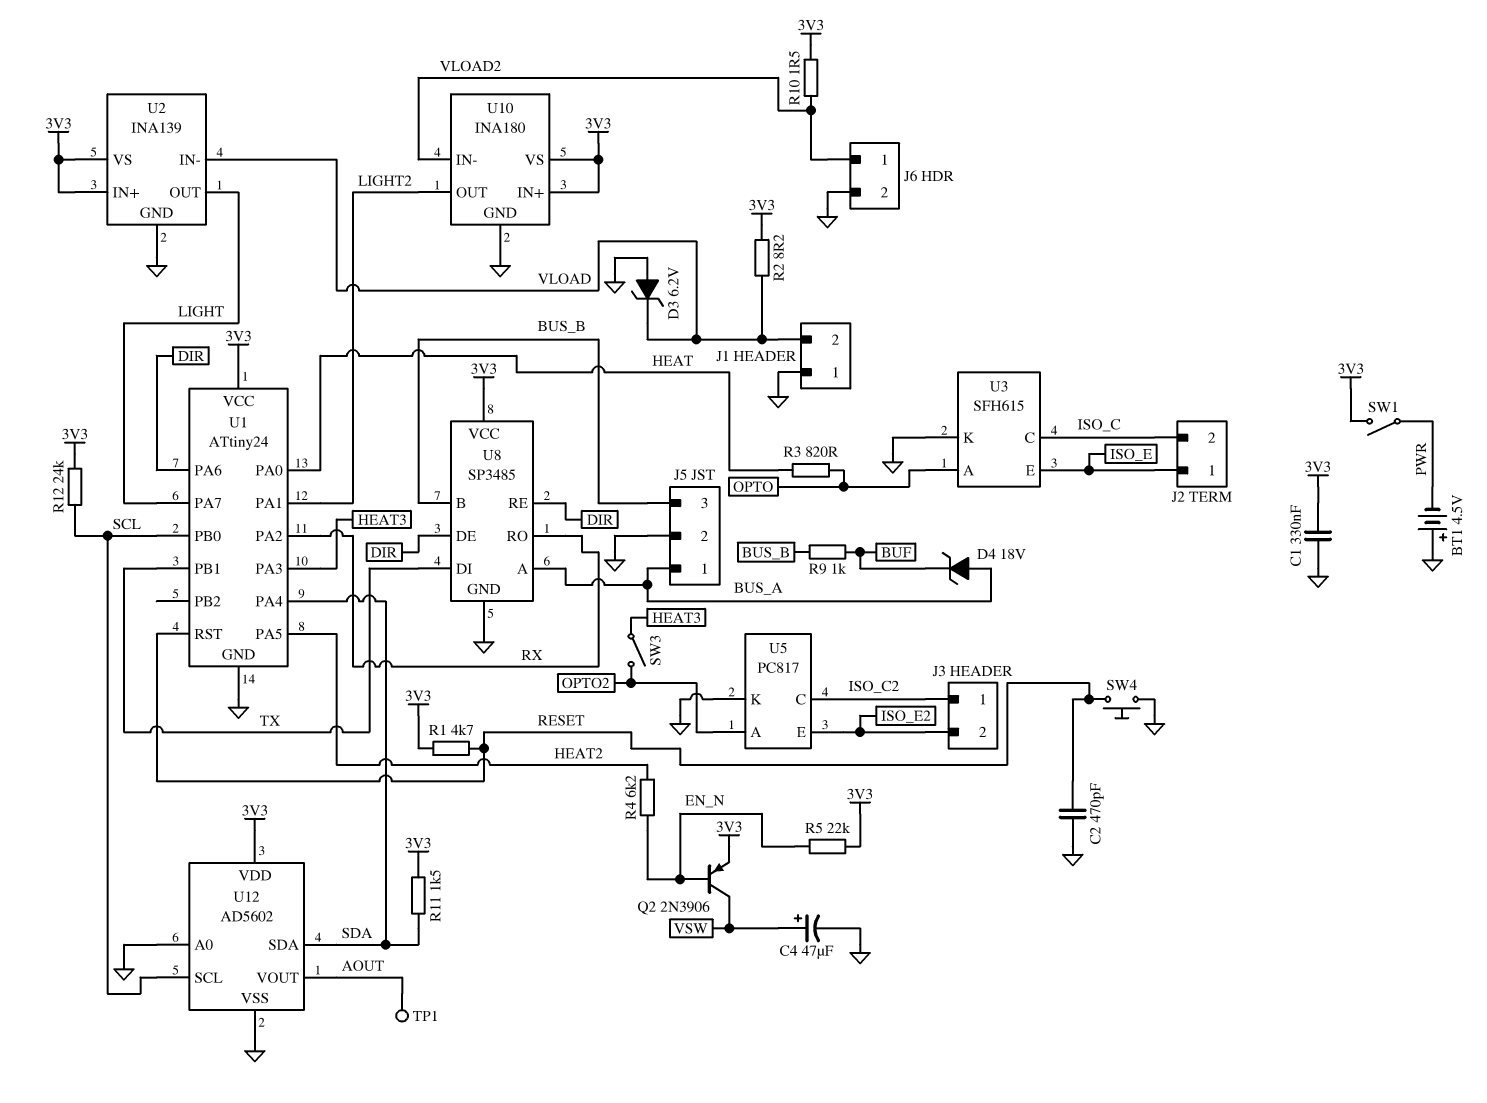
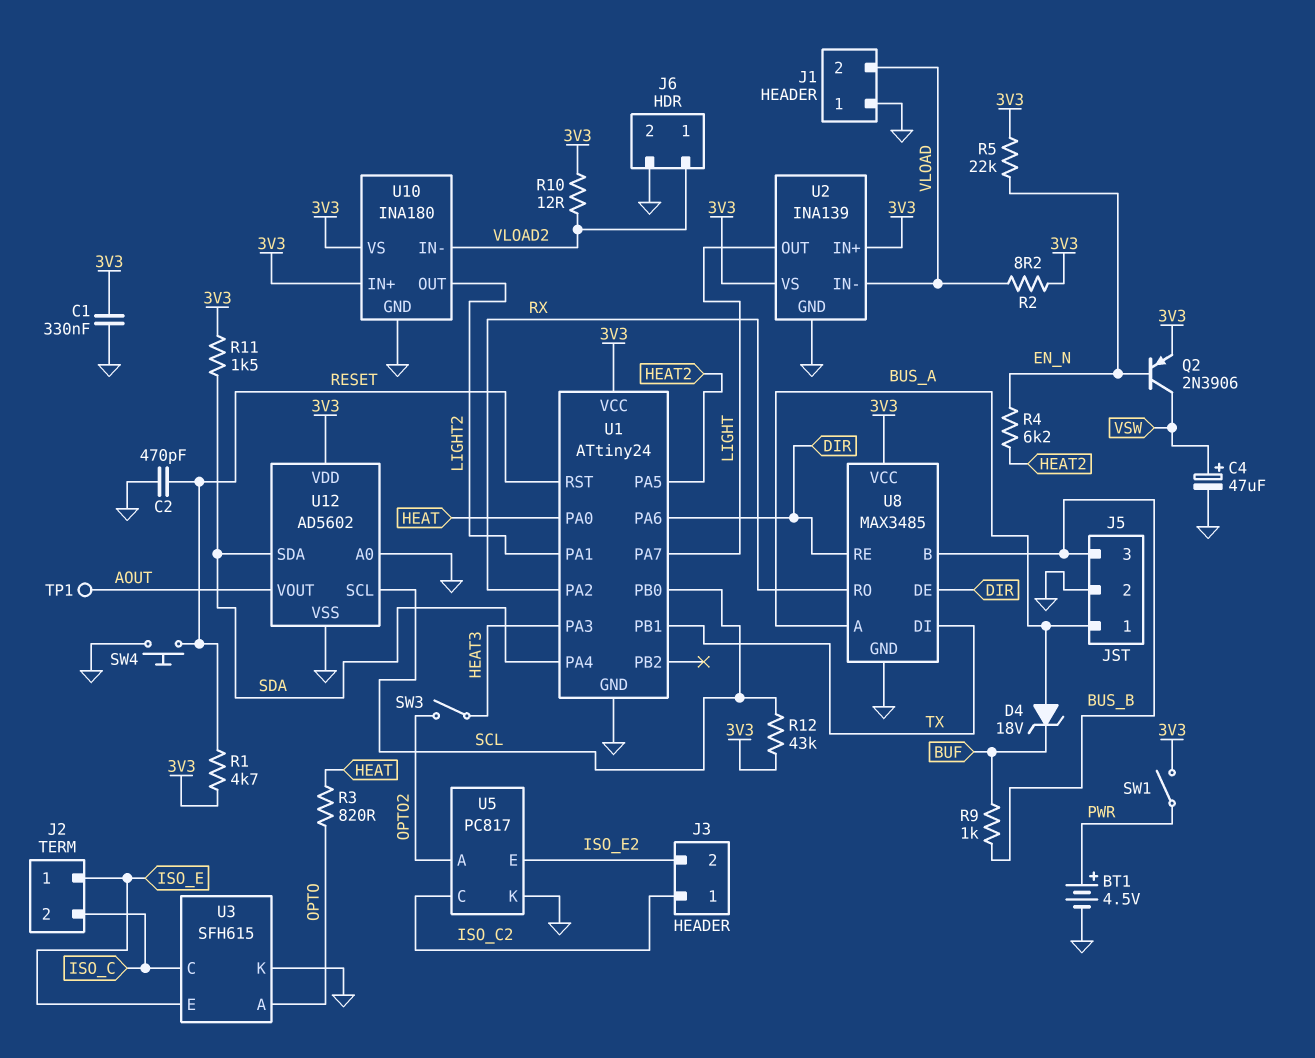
BT1: 4.5V (plus GND, minus PWR) -> 4.5V (plus PWR, minus GND)
D3: zener 6.2V (A GND, K VLOAD) -> none
R10: 1.5 (3V3, VLOAD2) -> 12 (3V3, VLOAD2)
R12: 24k (3V3, SCL) -> 43k (3V3, SCL)
U8: SP3485 -> MAX3485

